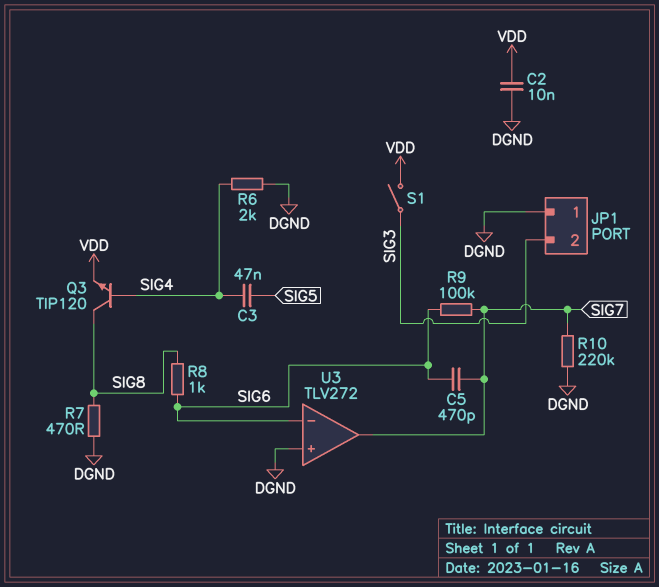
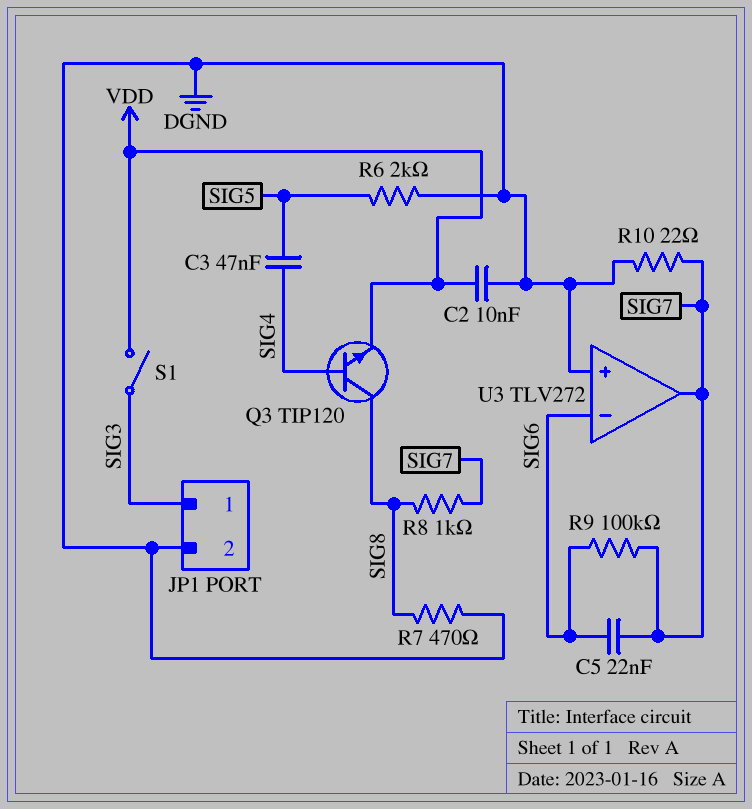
C5: 470pF (SIG6, SIG7) -> 22nF (SIG6, SIG7)
JP1 pin 1: DGND -> SIG3
JP1 pin 2: SIG3 -> DGND
R6: 2k (DGND, SIG4) -> 2k (DGND, SIG5)
R8: 1k (SIG6, SIG8) -> 1k (SIG7, SIG8)
R10: 220k (DGND, SIG7) -> 22 (DGND, SIG7)

